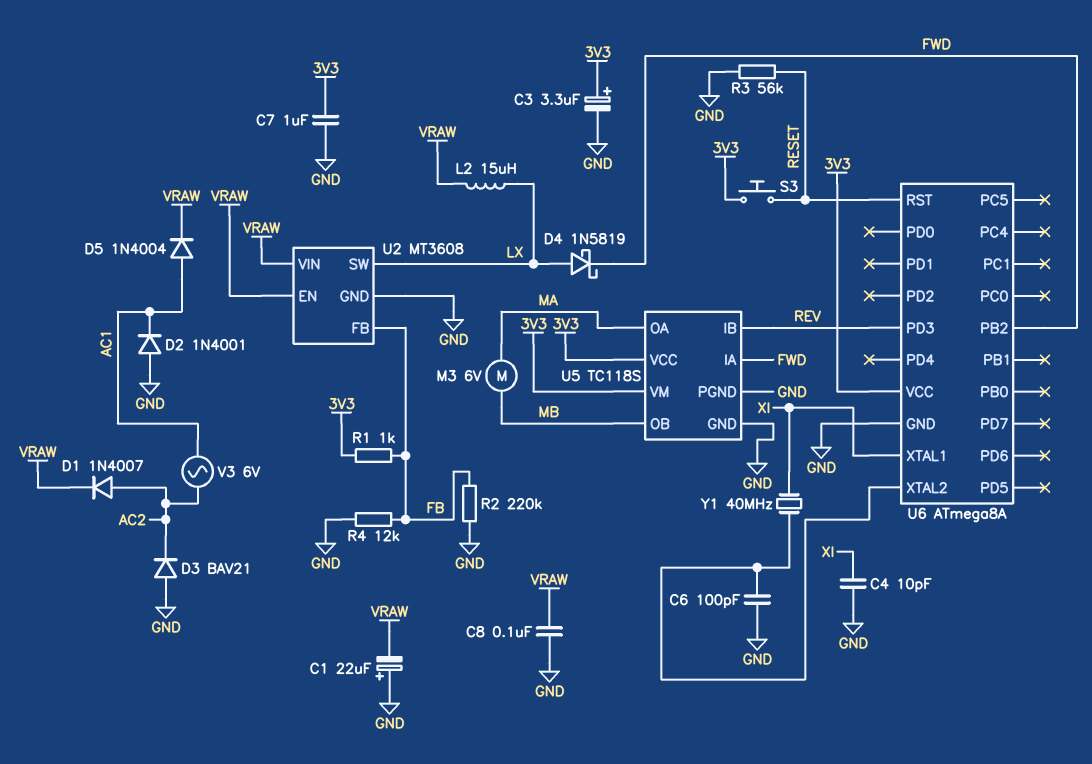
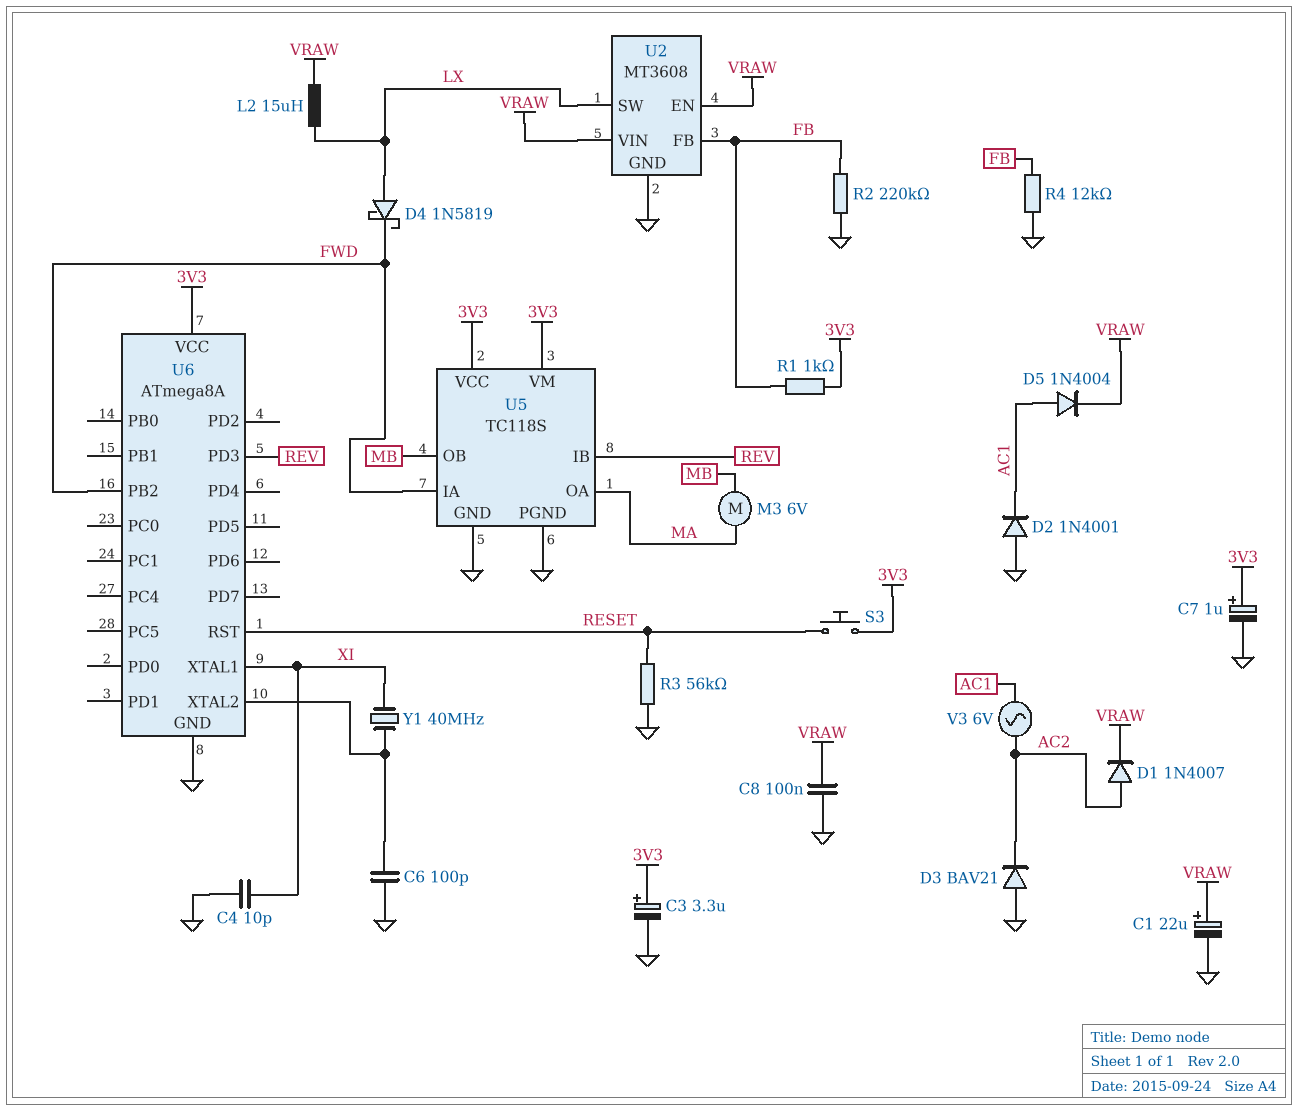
C1: 22uF (plus GND, minus VRAW) -> 22uF (plus VRAW, minus GND)
C7: 1uF (3V3, GND) -> 1uF (plus 3V3, minus GND)

